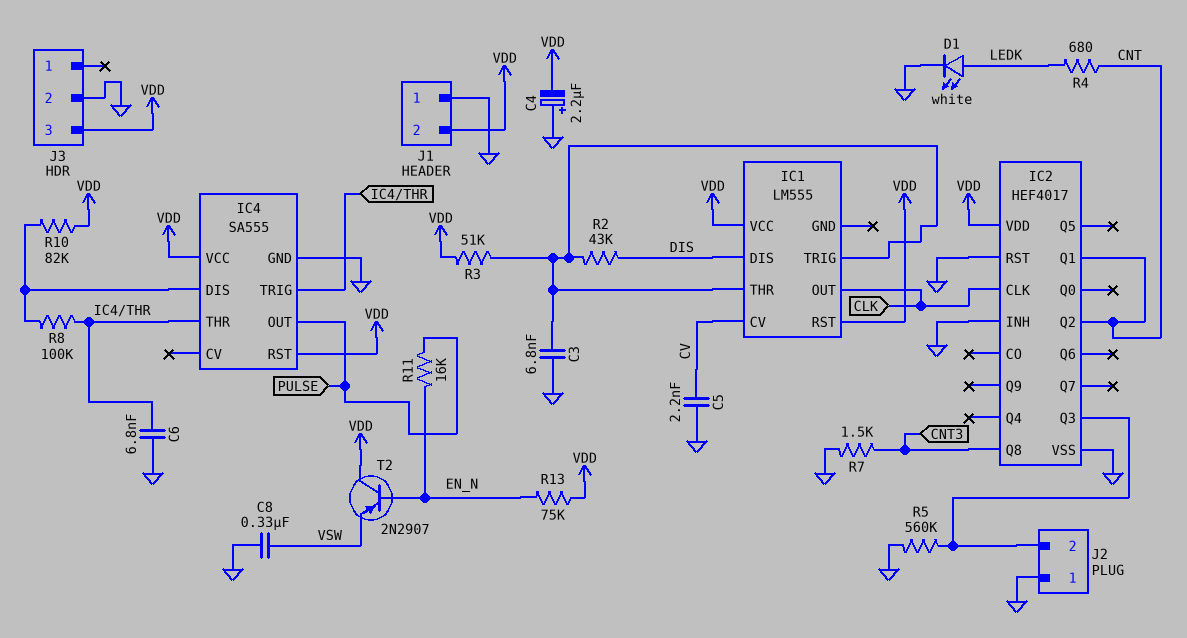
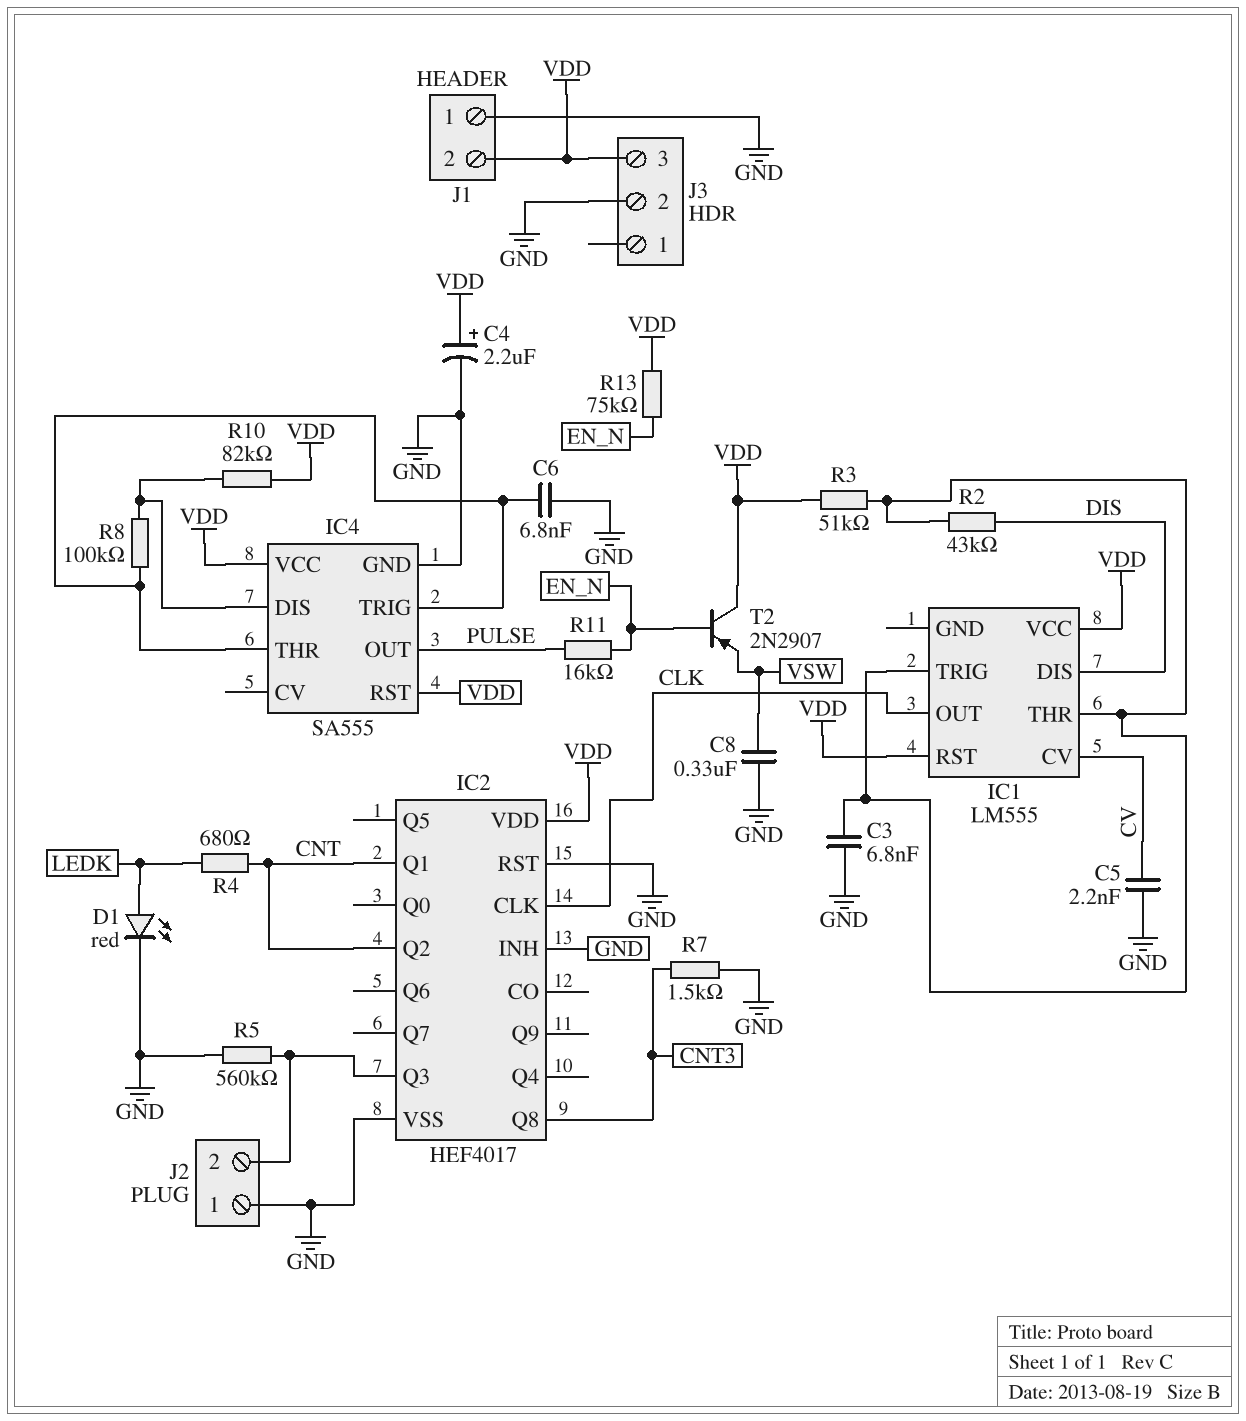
C4: 2.2uF (plus GND, minus VDD) -> 2.2uF (plus VDD, minus GND)
D1: LED white (A LEDK, K GND) -> LED red (A LEDK, K GND)

